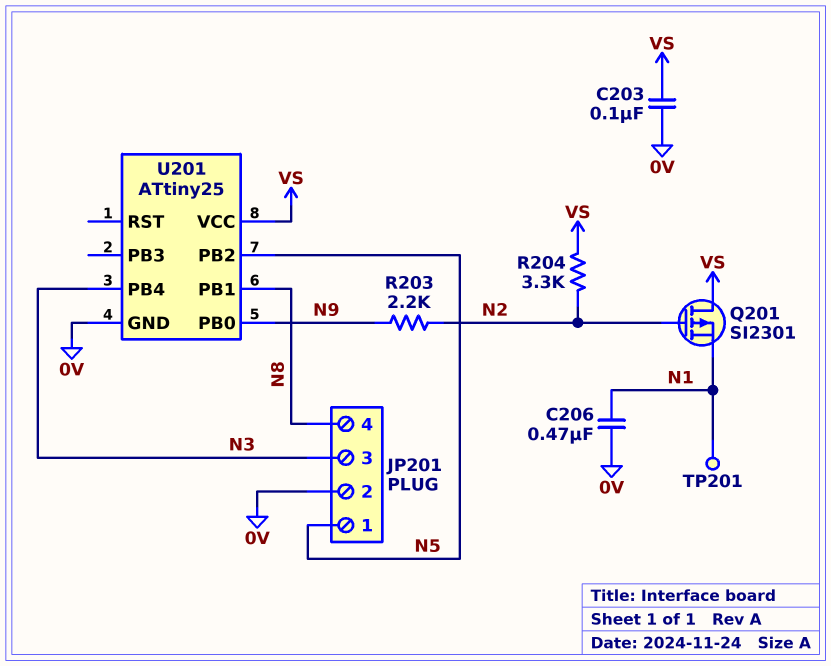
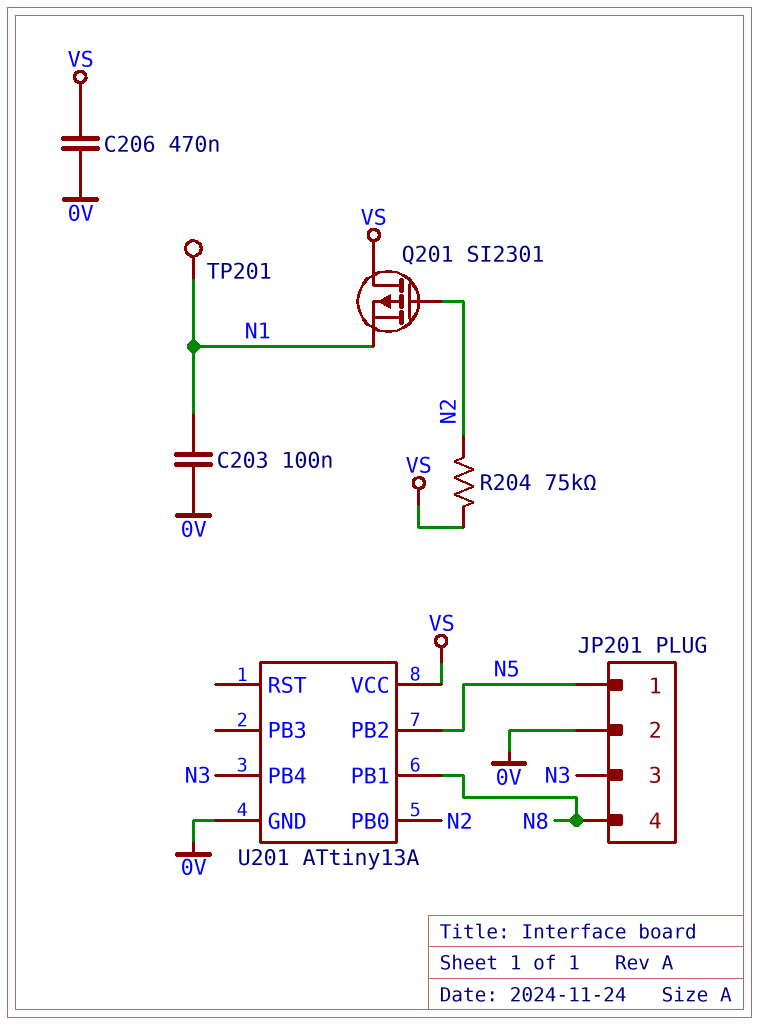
C203: 100nF (0V, VS) -> 100nF (0V, N1)
C206: 470nF (0V, N1) -> 470nF (0V, VS)
R203: 2.2k (N2, N9) -> none
R204: 3.3k (N2, VS) -> 75k (N2, VS)
U201: ATtiny25 -> ATtiny13A
U201 pin PB0: N9 -> N2

